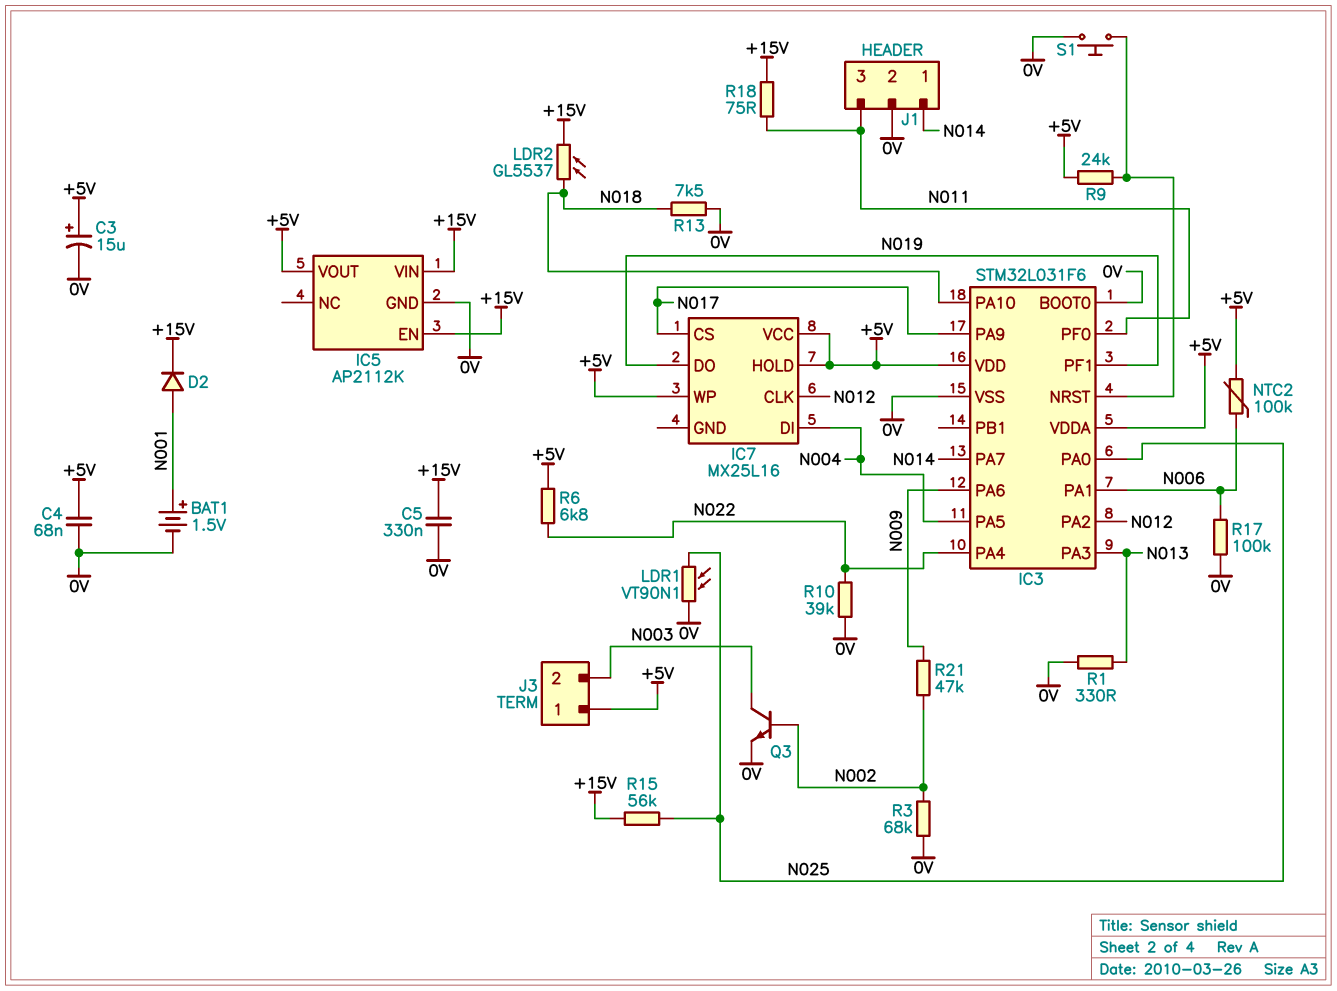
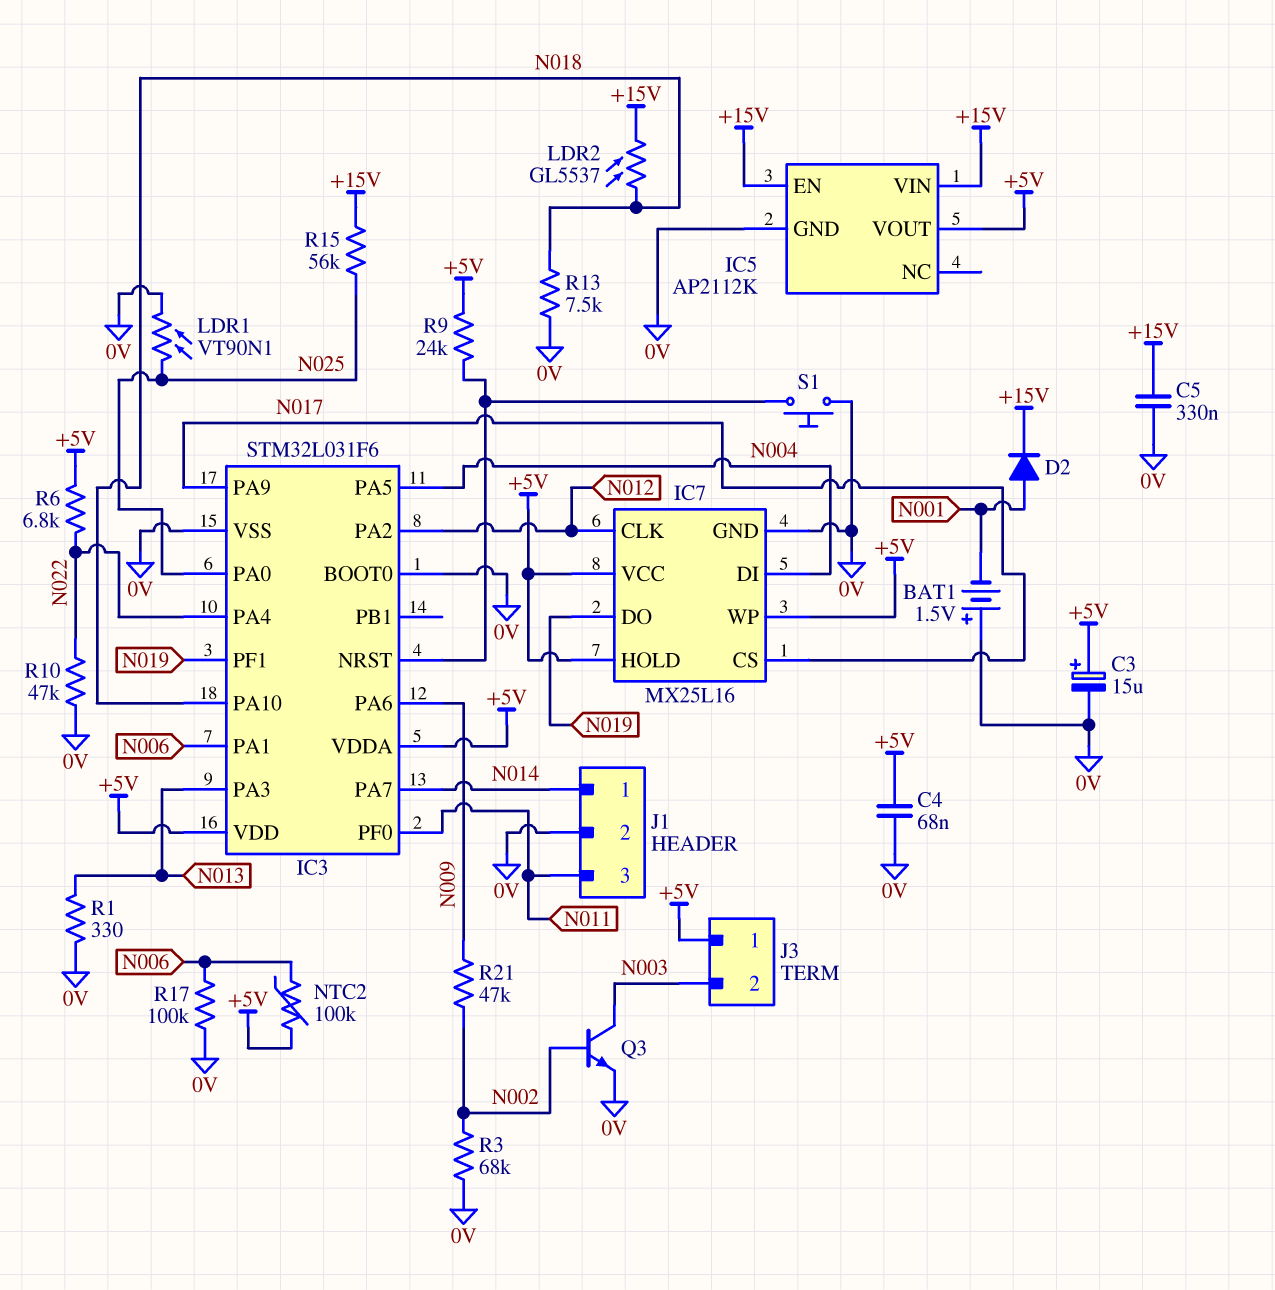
BAT1: 1.5V (plus N001, minus 0V) -> 1.5V (plus 0V, minus N001)
IC7 pin GND: none -> 0V
R10: 39k (0V, N022) -> 47k (0V, N022)
R18: 75 (+15V, N011) -> none

